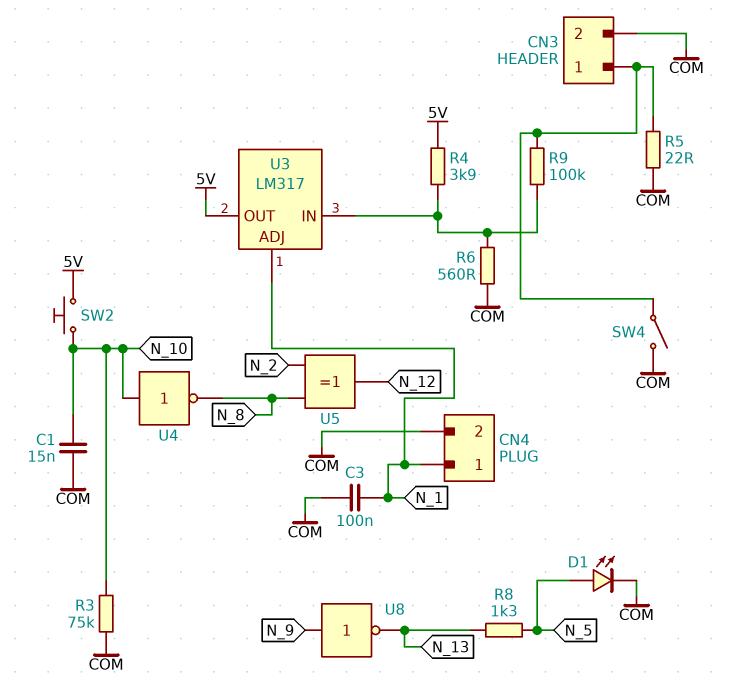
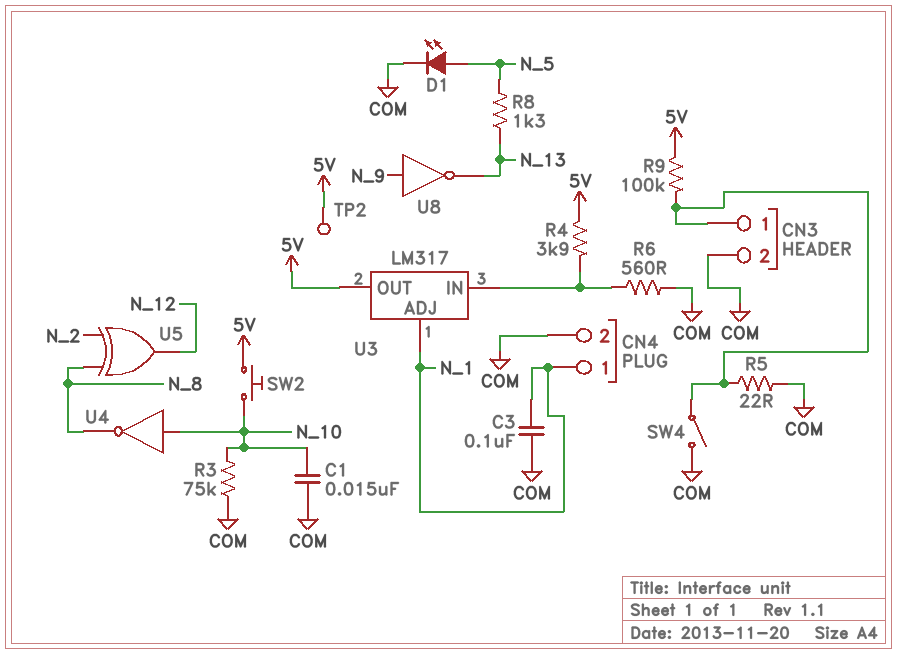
R9: 100k (CN3/1, U3/IN) -> 100k (5V, CN3/1)
TP2: none -> test point (5V)

